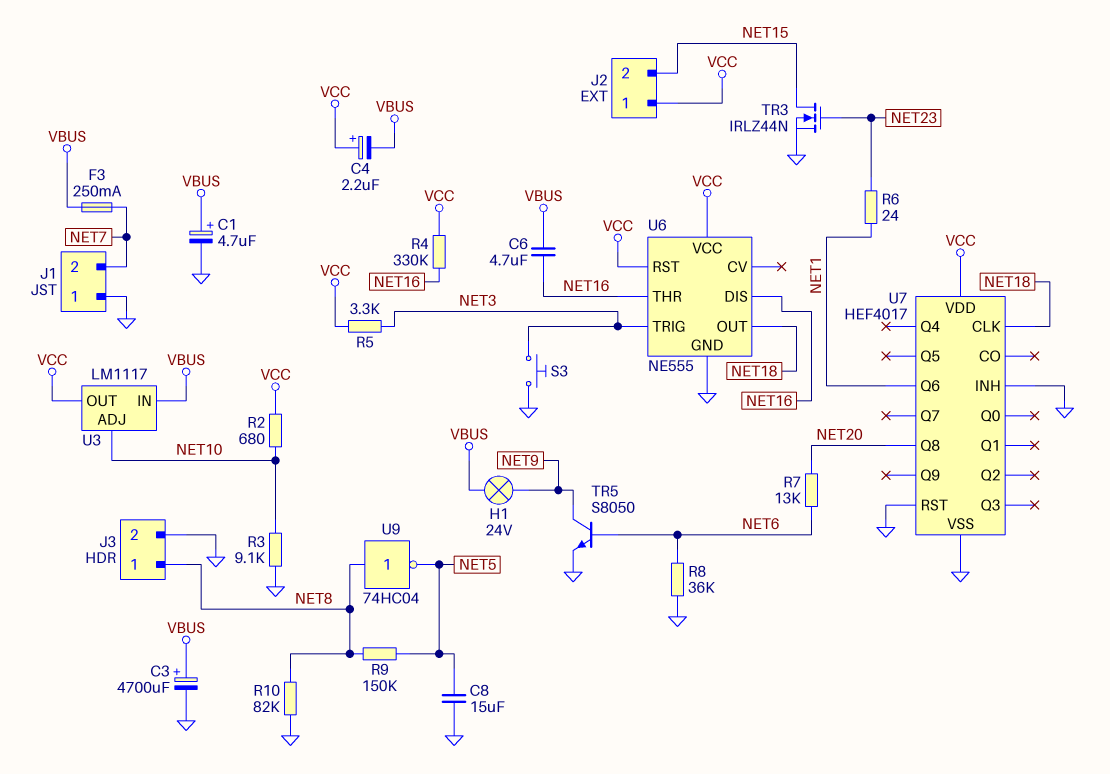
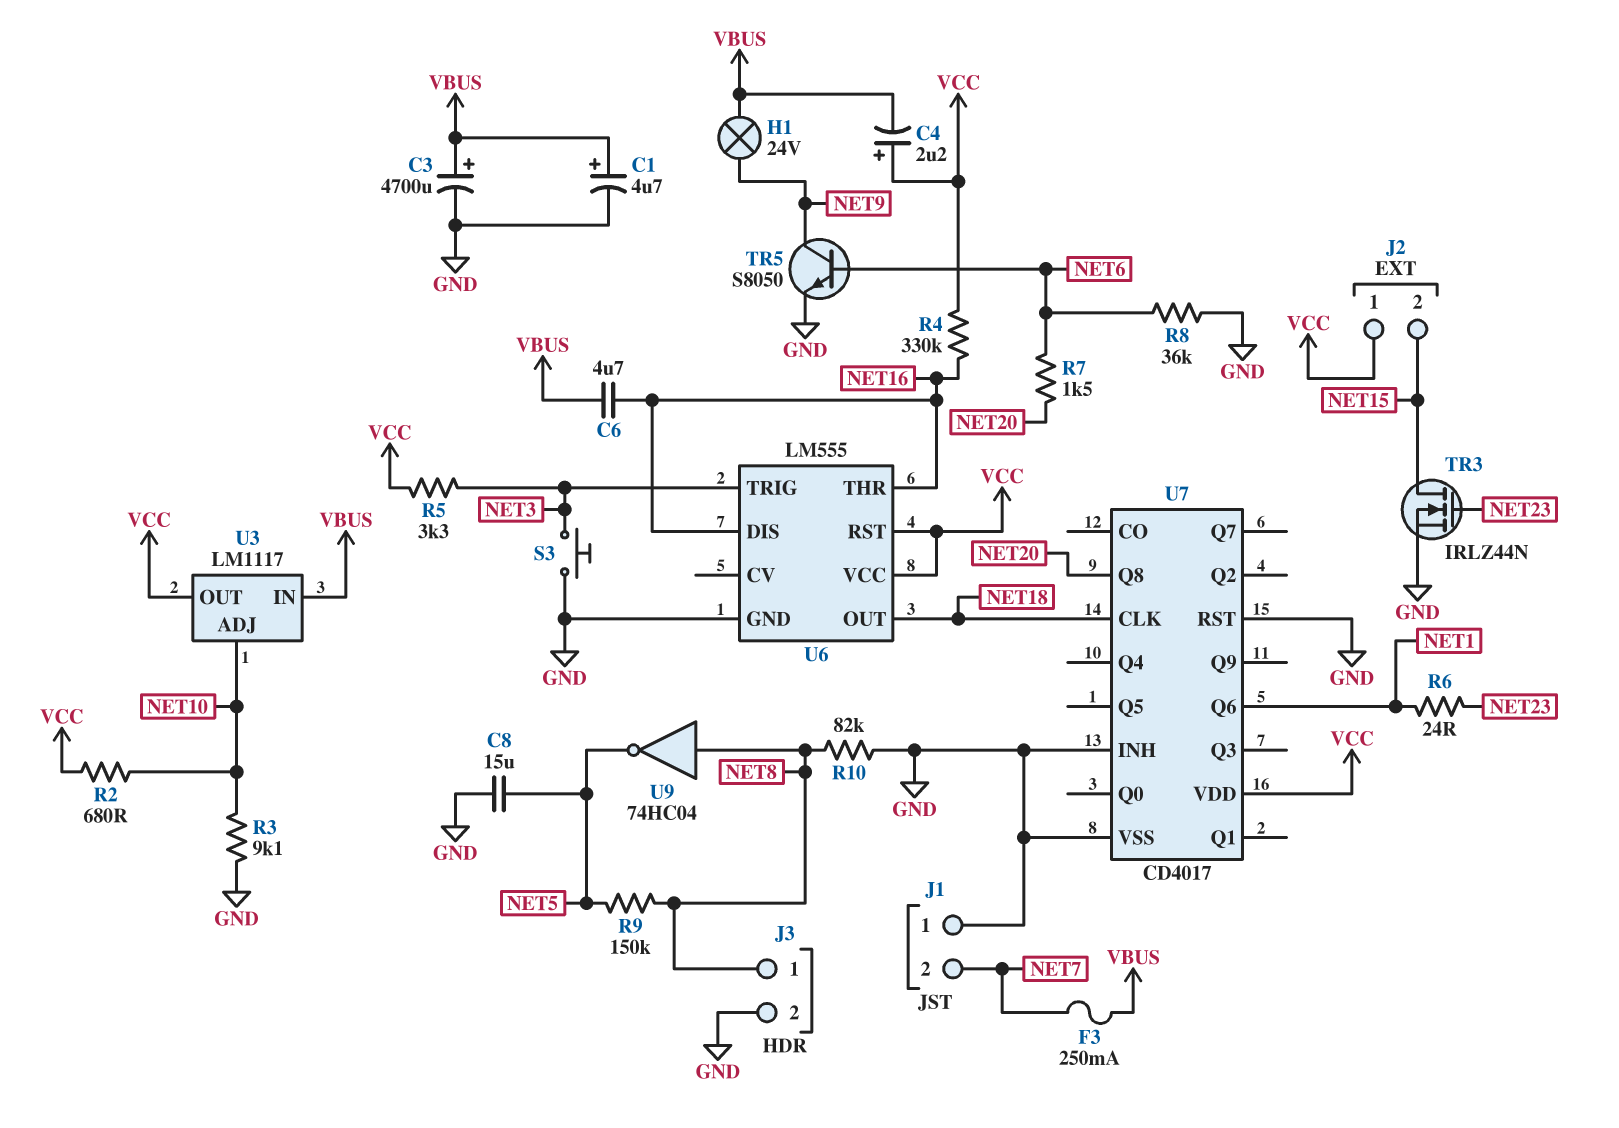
R7: 13k (NET6, NET20) -> 1.5k (NET6, NET20)
U6: NE555 -> LM555
U7: HEF4017 -> CD4017

